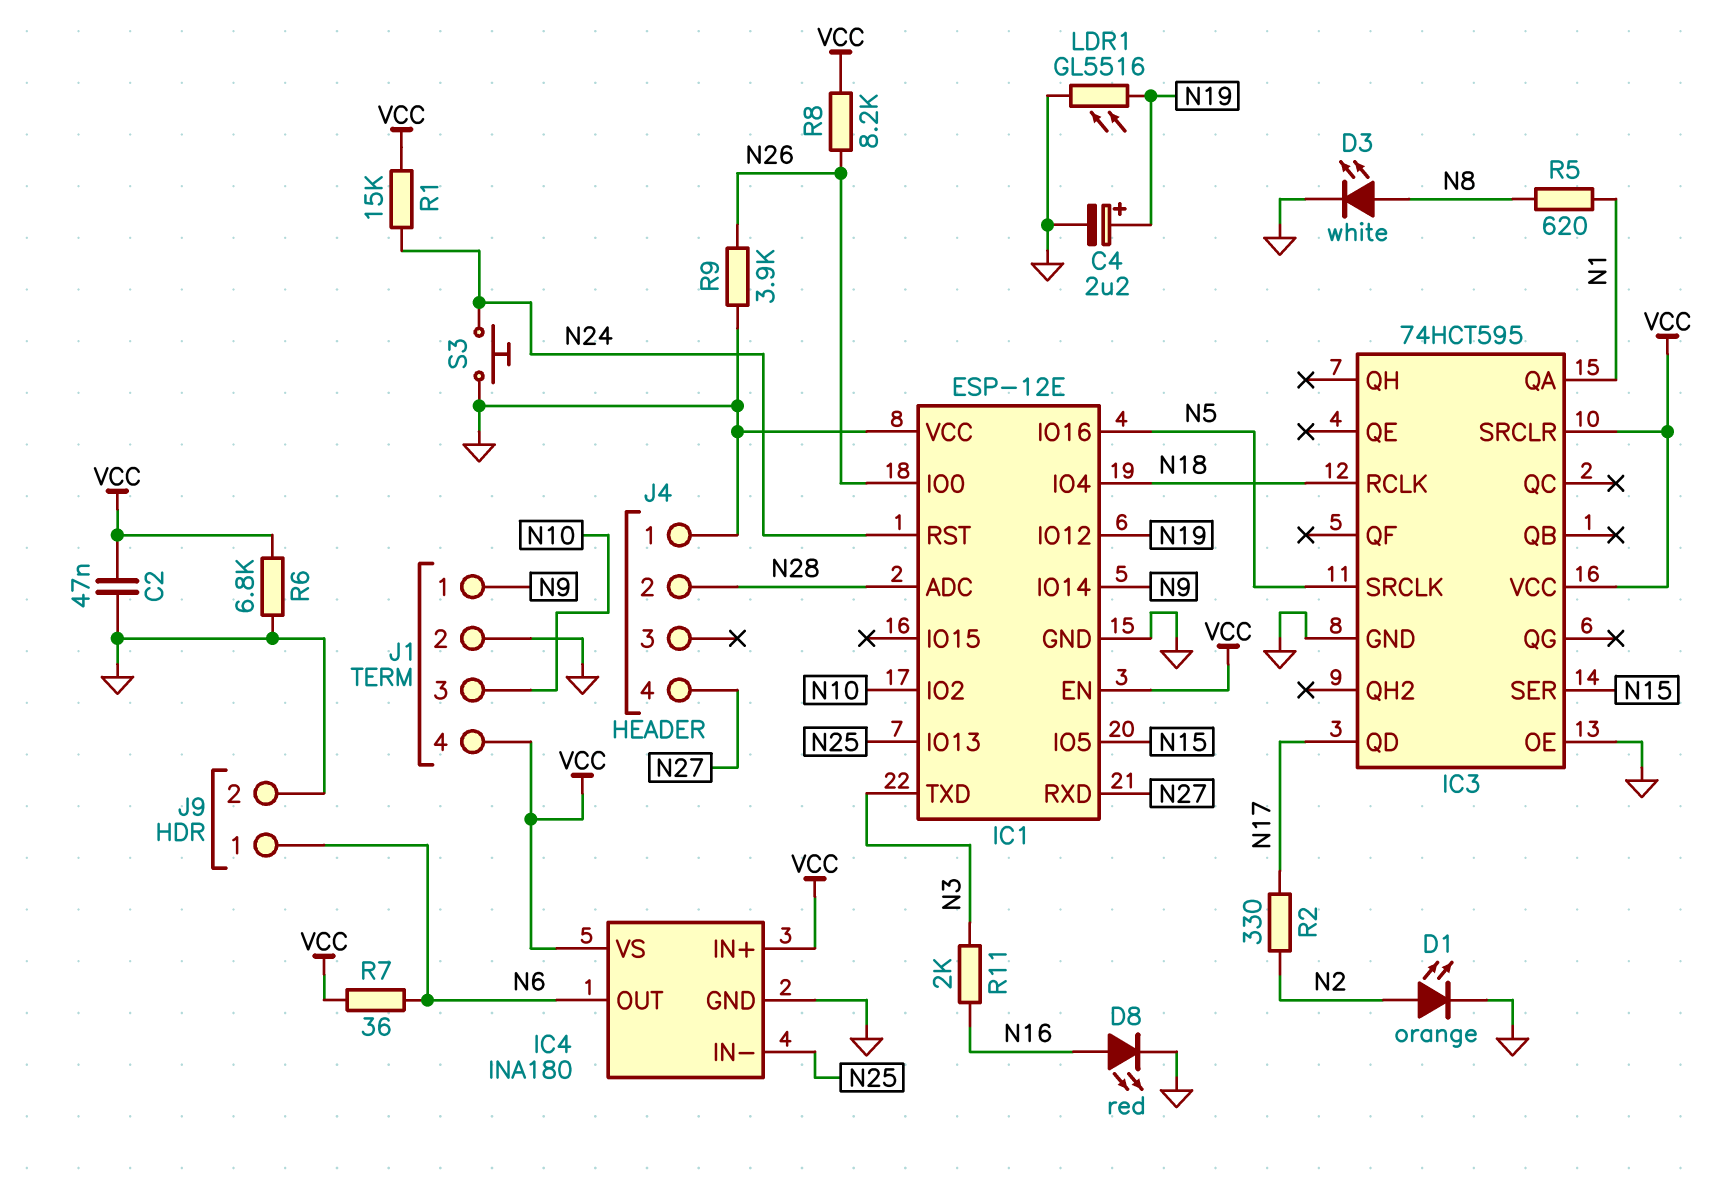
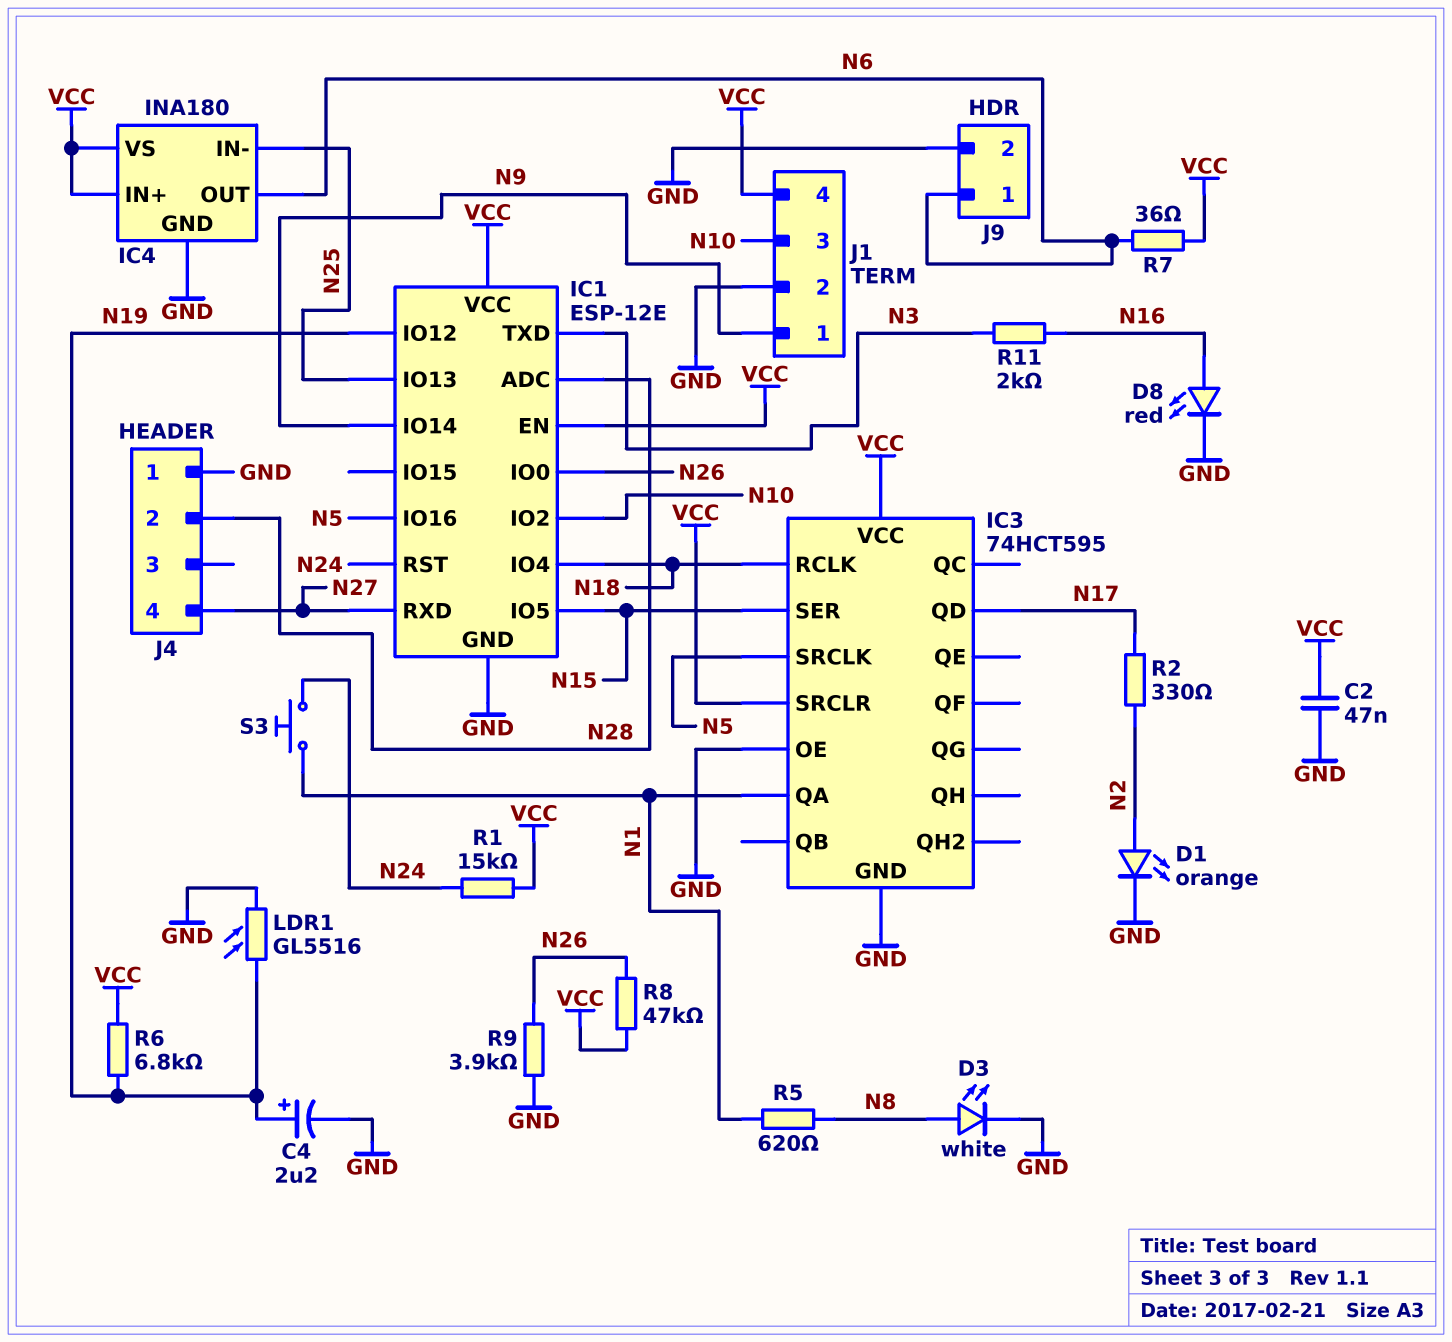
IC1 pin VCC: GND -> VCC
R6: 6.8k (GND, VCC) -> 6.8k (N19, VCC)
R8: 8.2k (N26, VCC) -> 47k (N26, VCC)
S3: button (GND, N24) -> button (N1, N24)

